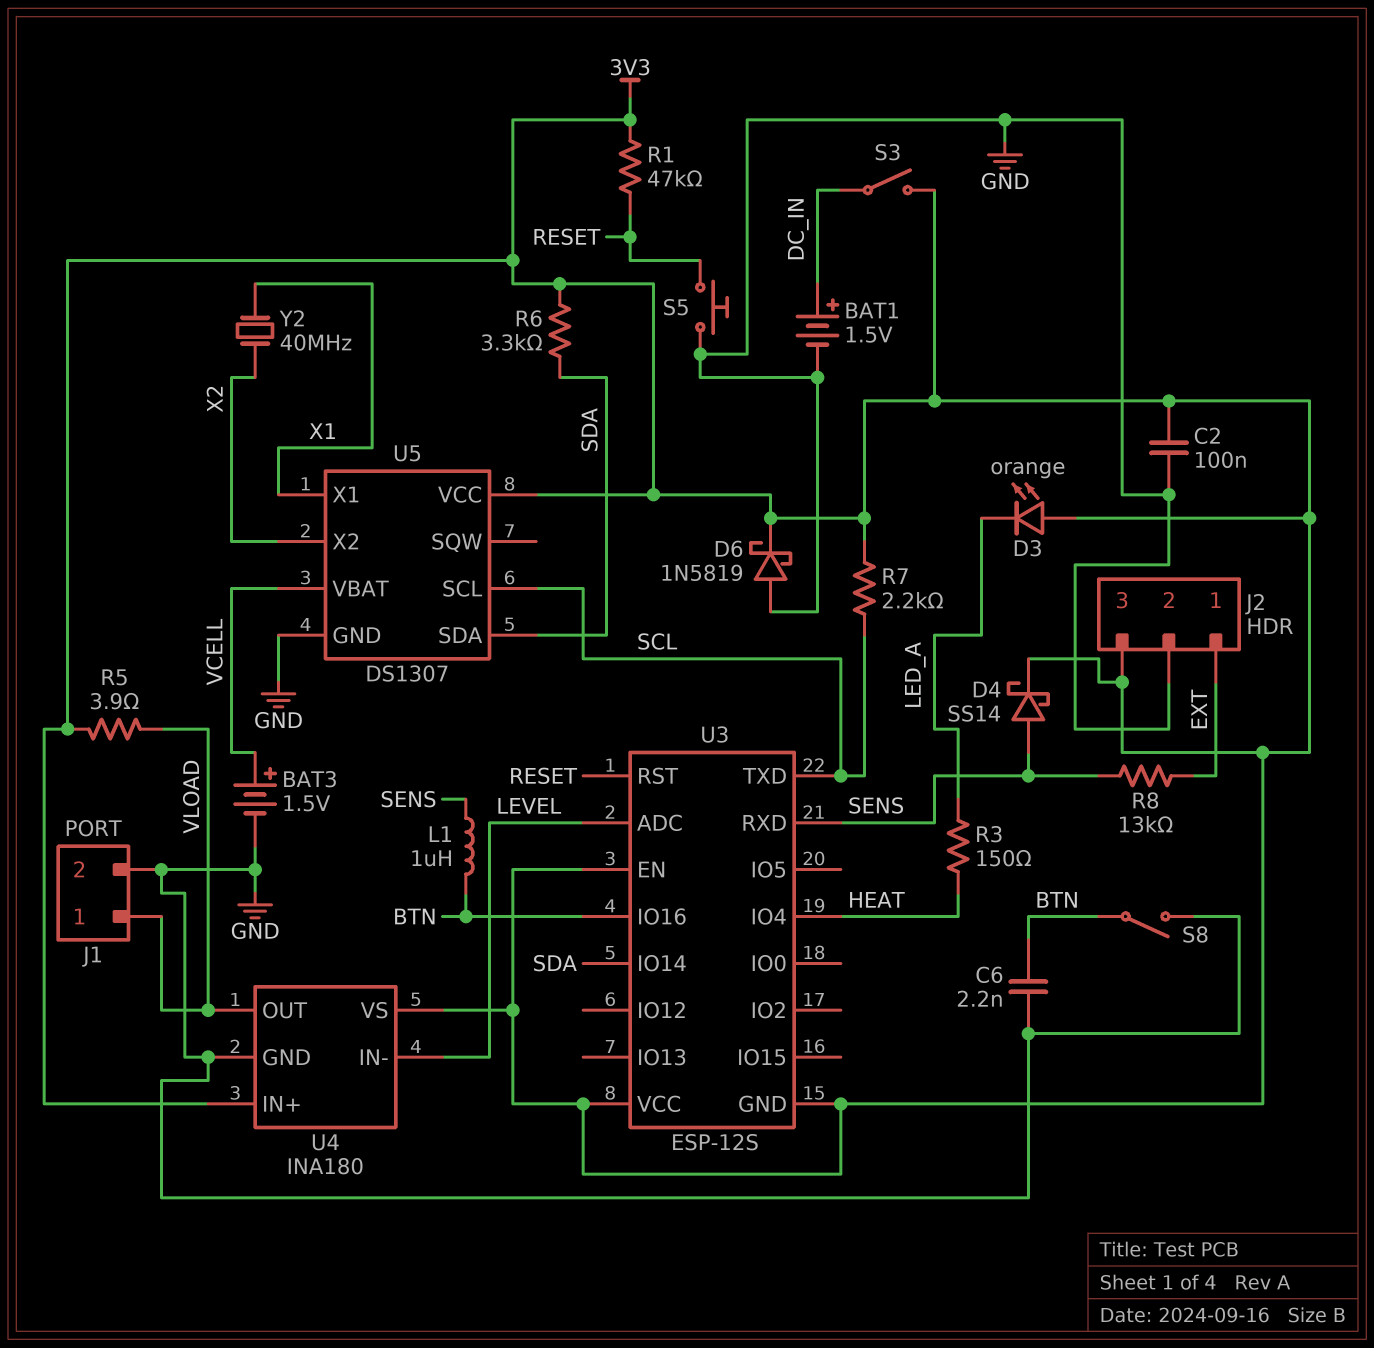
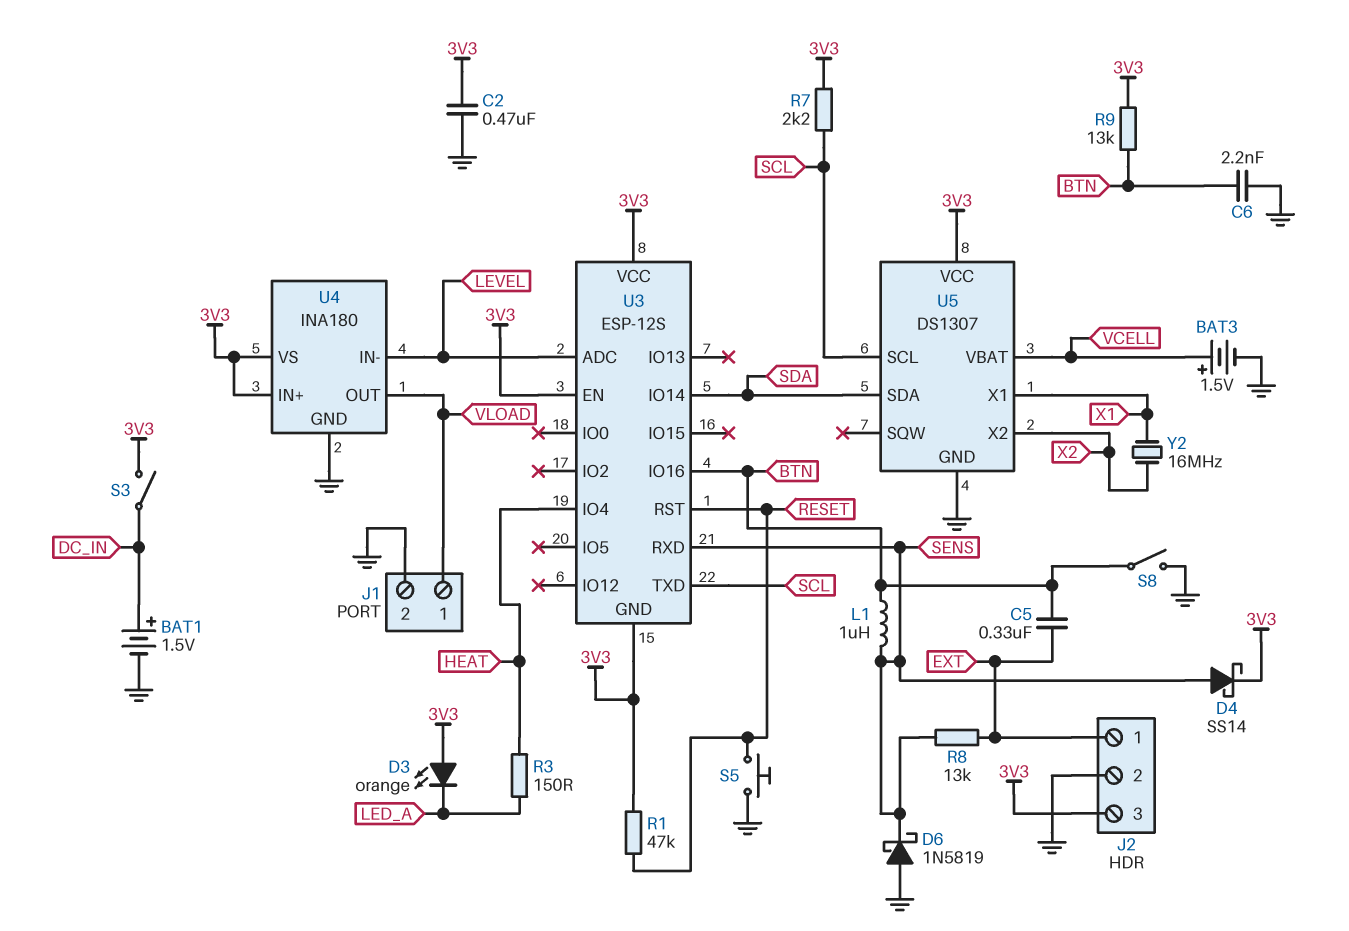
C2: 100nF (3V3, GND) -> 470nF (3V3, GND)
C5: none -> 330nF (BTN, EXT)
D6: schottky 1N5819 (A GND, K 3V3) -> schottky 1N5819 (A GND, K SENS)
R5: 3.9 (3V3, VLOAD) -> none
R6: 3.3k (3V3, SDA) -> none
R9: none -> 13k (3V3, BTN)
Y2: 40MHz (X1, X2) -> 16MHz (X1, X2)

